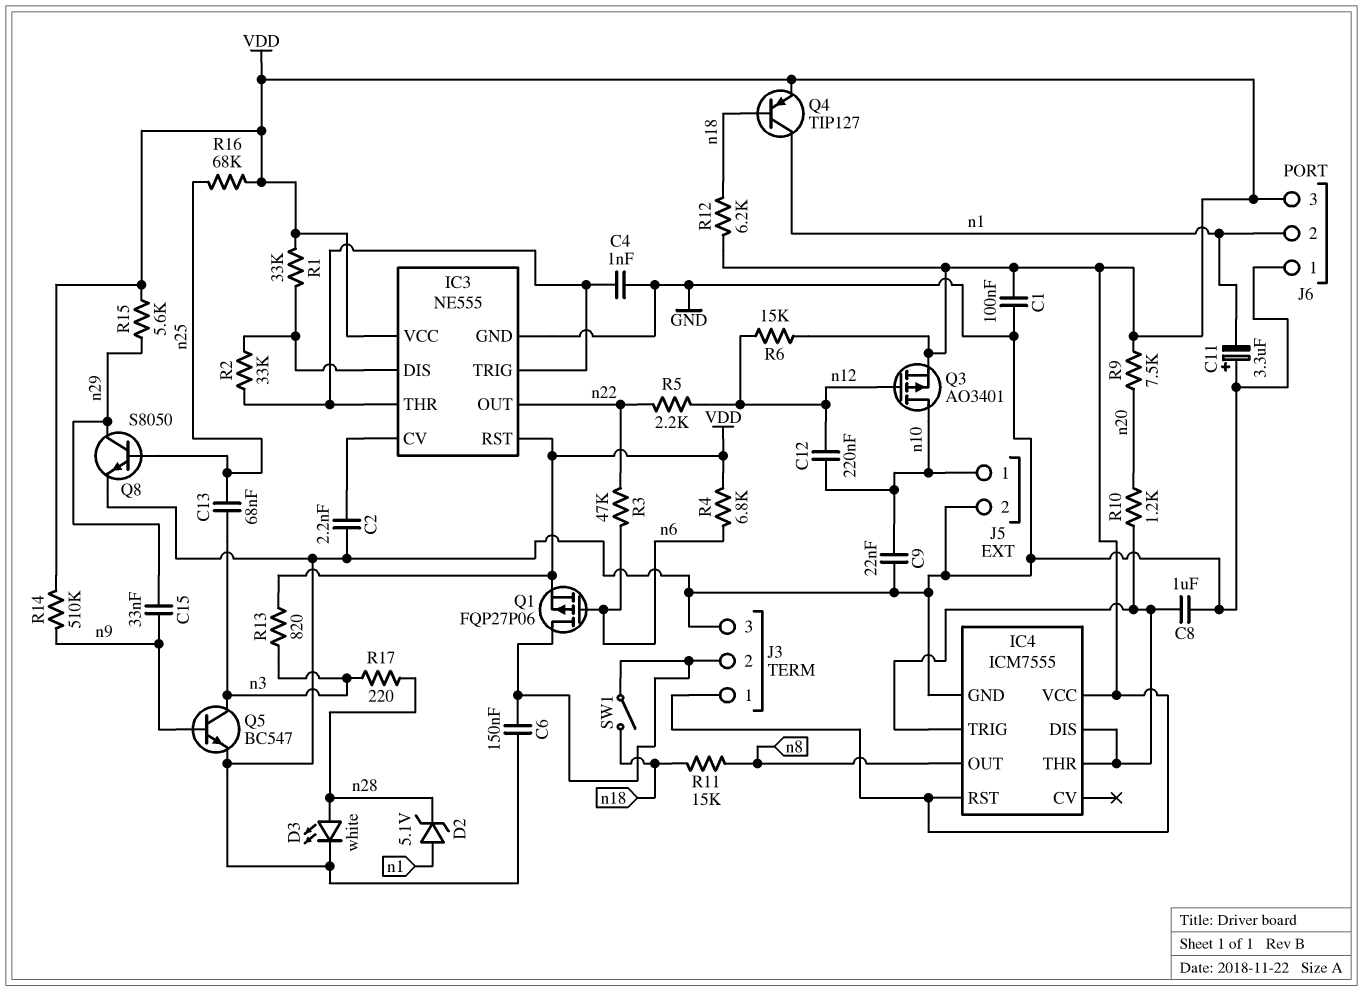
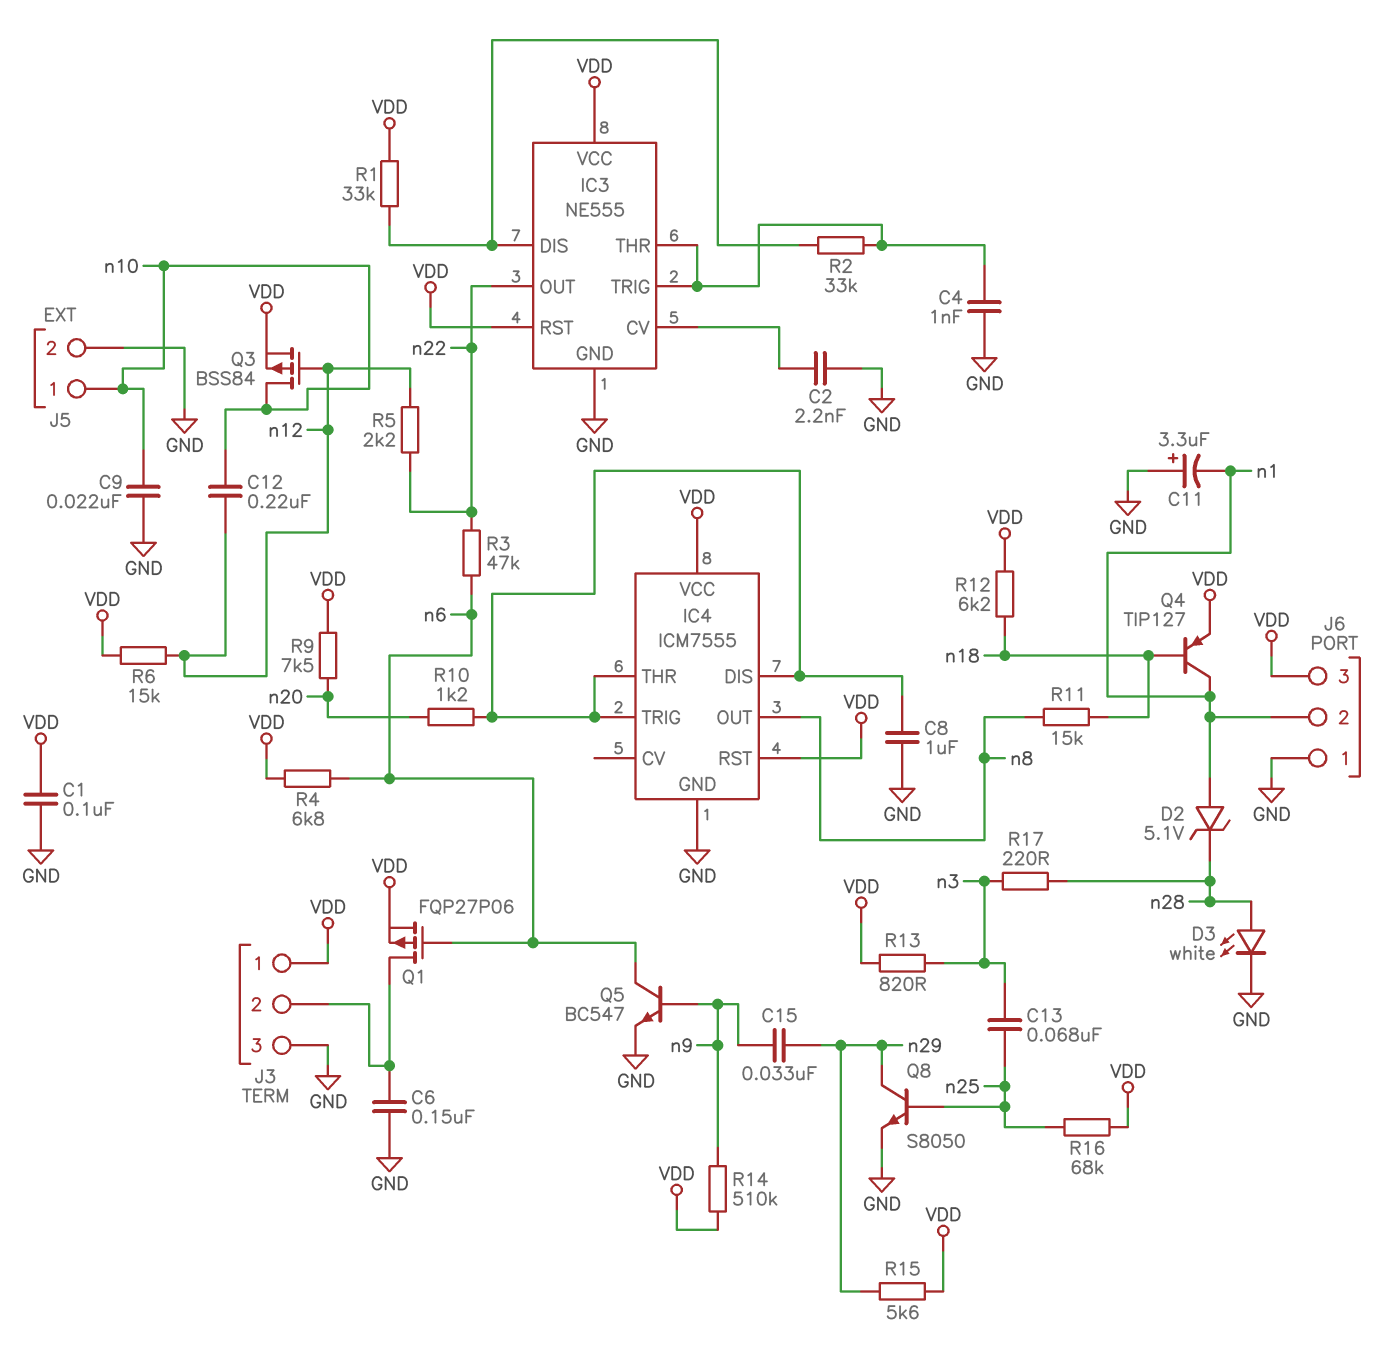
Q3: PMOS AO3401 (G n12, D n10, S VDD) -> PMOS BSS84 (G n12, D n10, S VDD)
Q5: NPN BC547 (B n9, C n3, E GND) -> NPN BC547 (B n9, C n6, E GND)
SW1: switch (J3/2, n18) -> none

